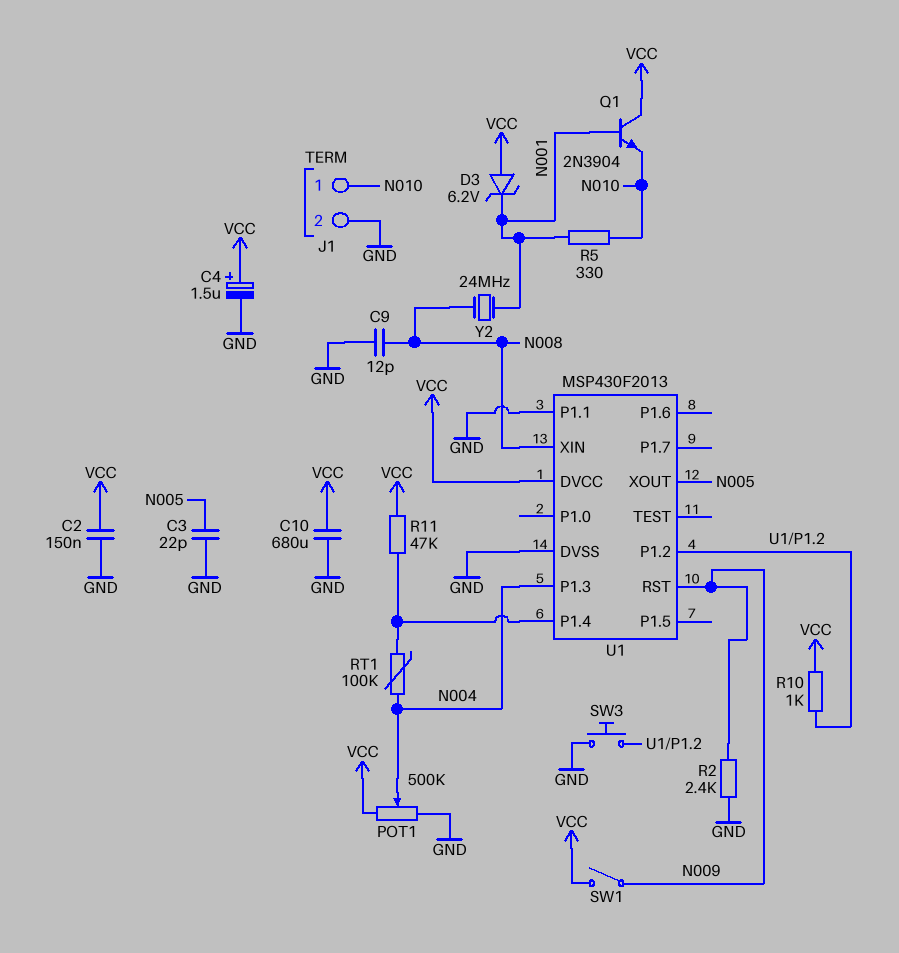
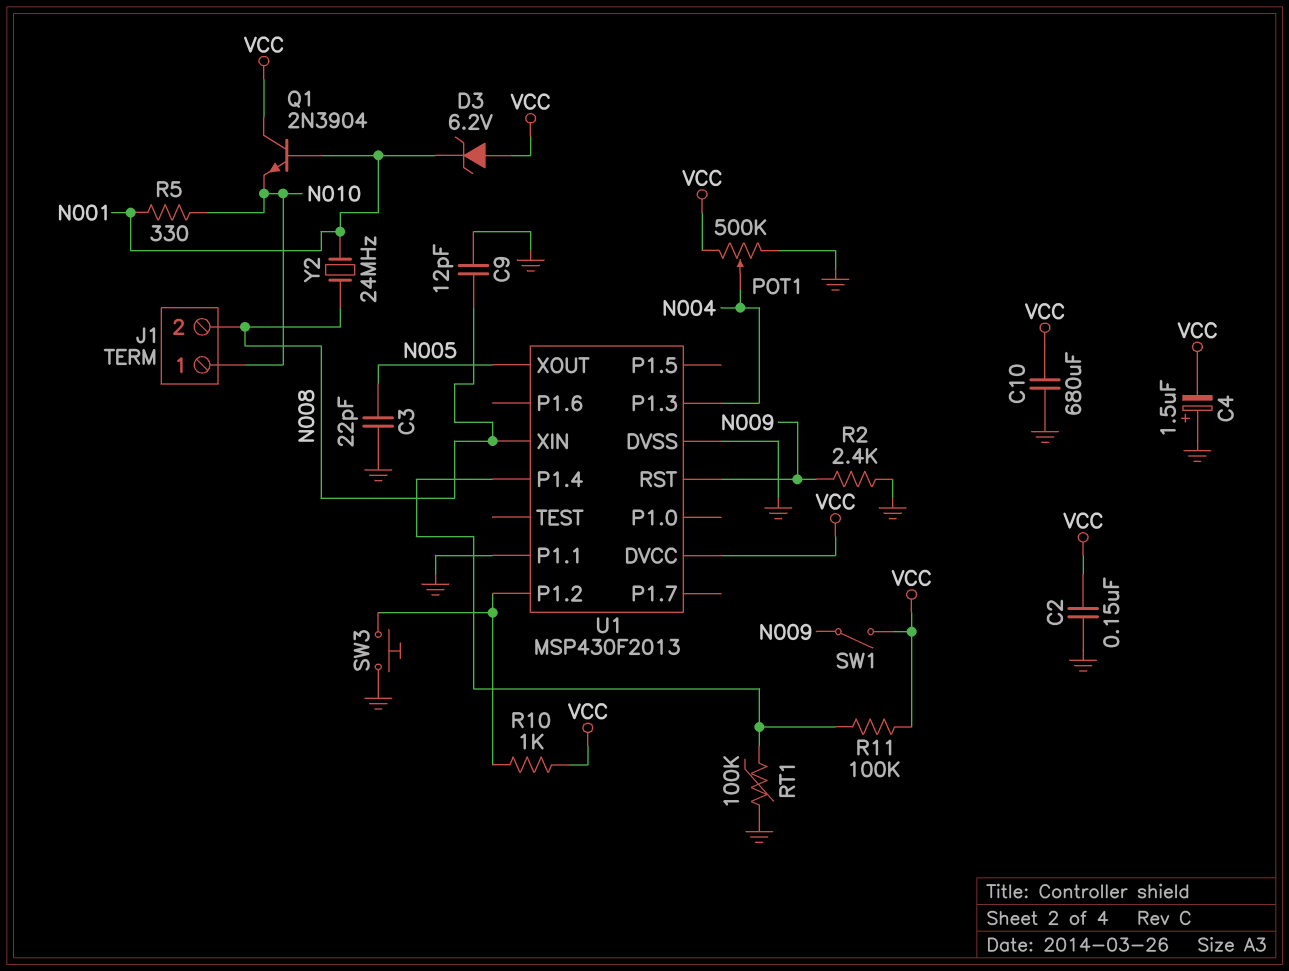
C4: 1.5uF (plus VCC, minus GND) -> 1.5uF (plus GND, minus VCC)
J1 pin 2: GND -> N008
R11: 47k (U1/P1.4, VCC) -> 100k (U1/P1.4, VCC)
RT1: 100k (N004, U1/P1.4) -> 100k (GND, U1/P1.4)

